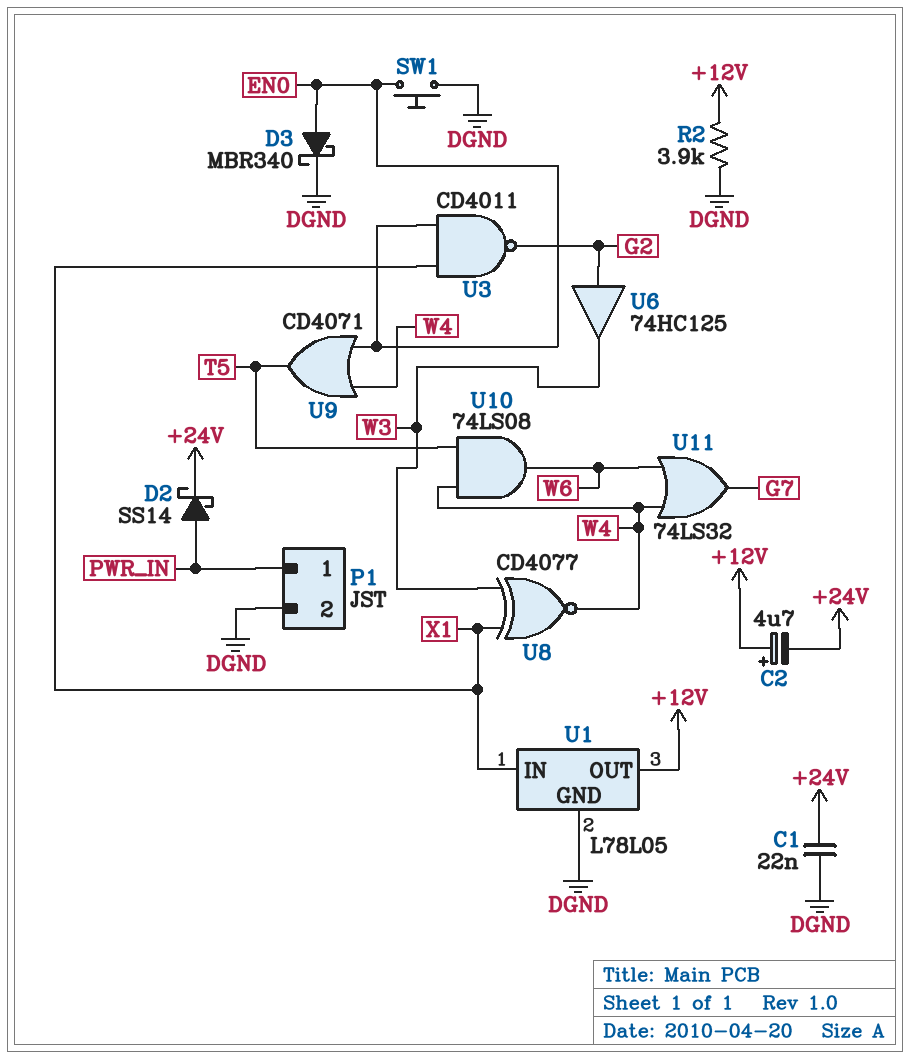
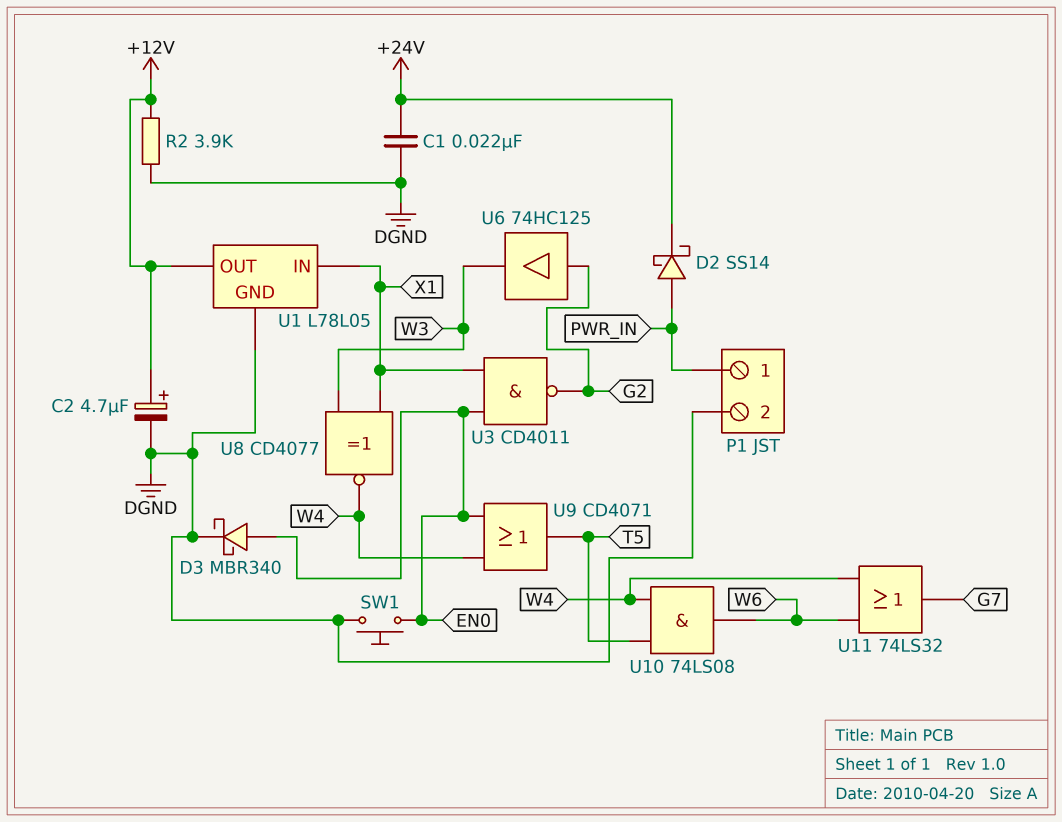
C2: 4.7uF (plus +12V, minus +24V) -> 4.7uF (plus +12V, minus DGND)

